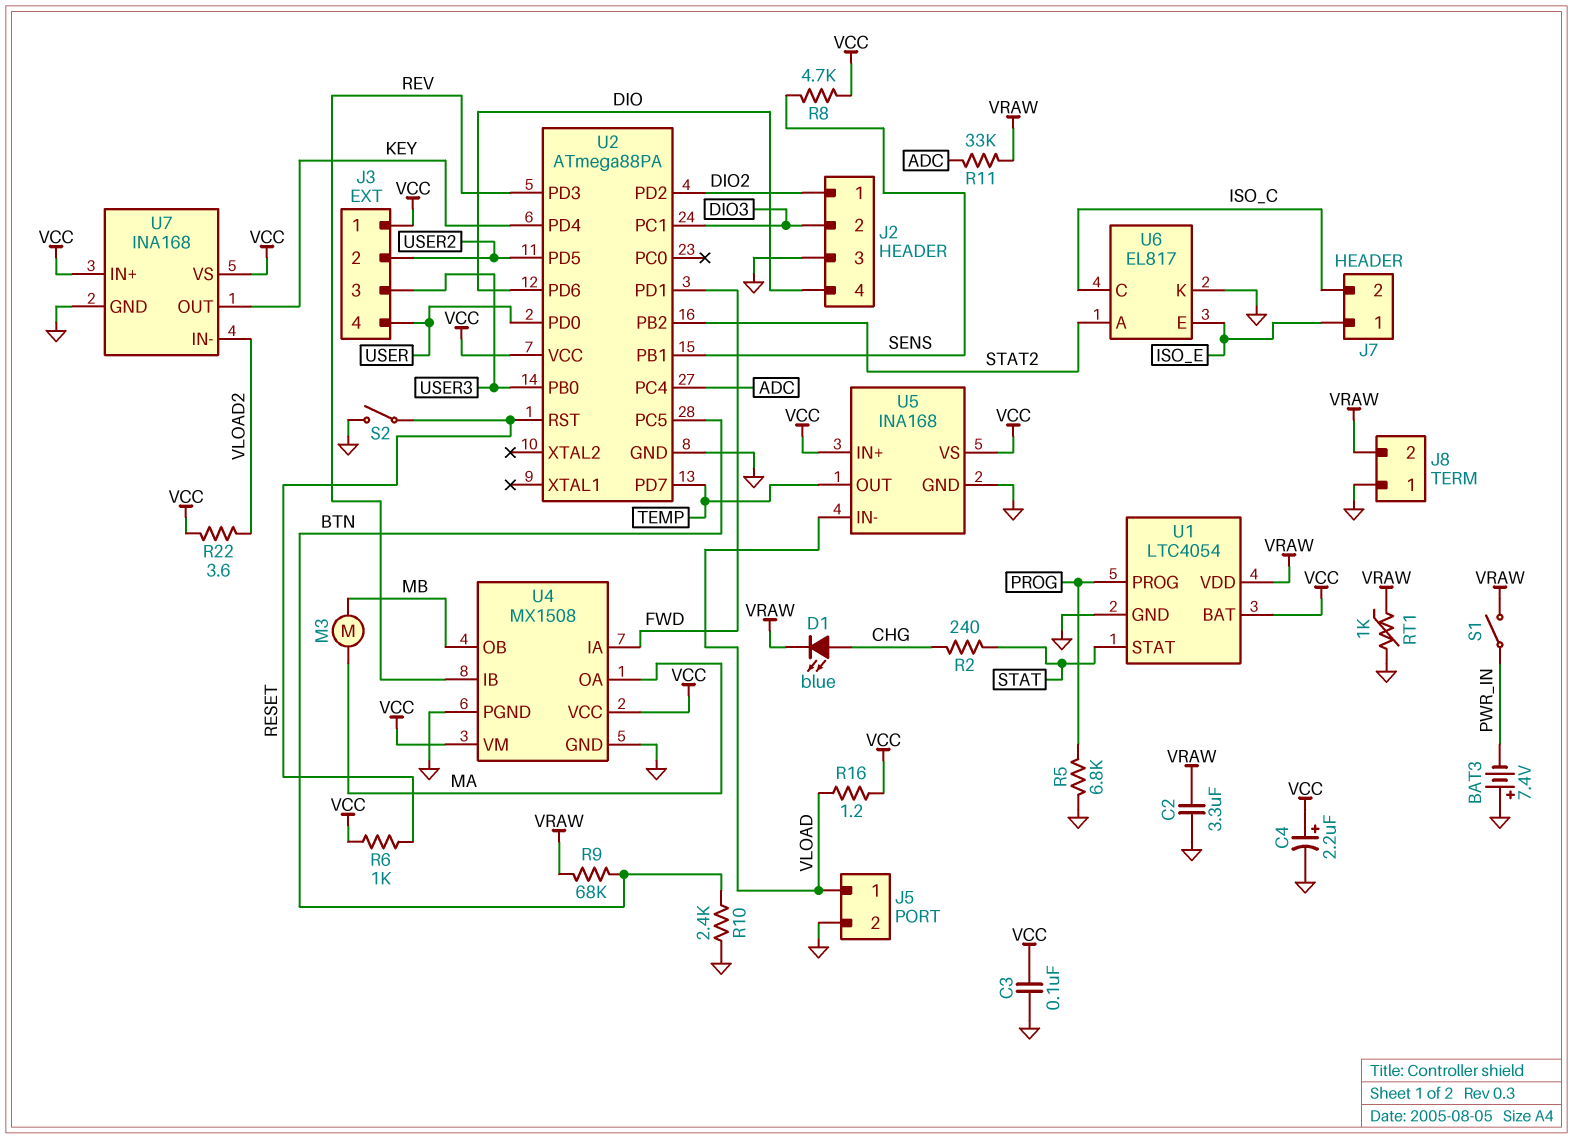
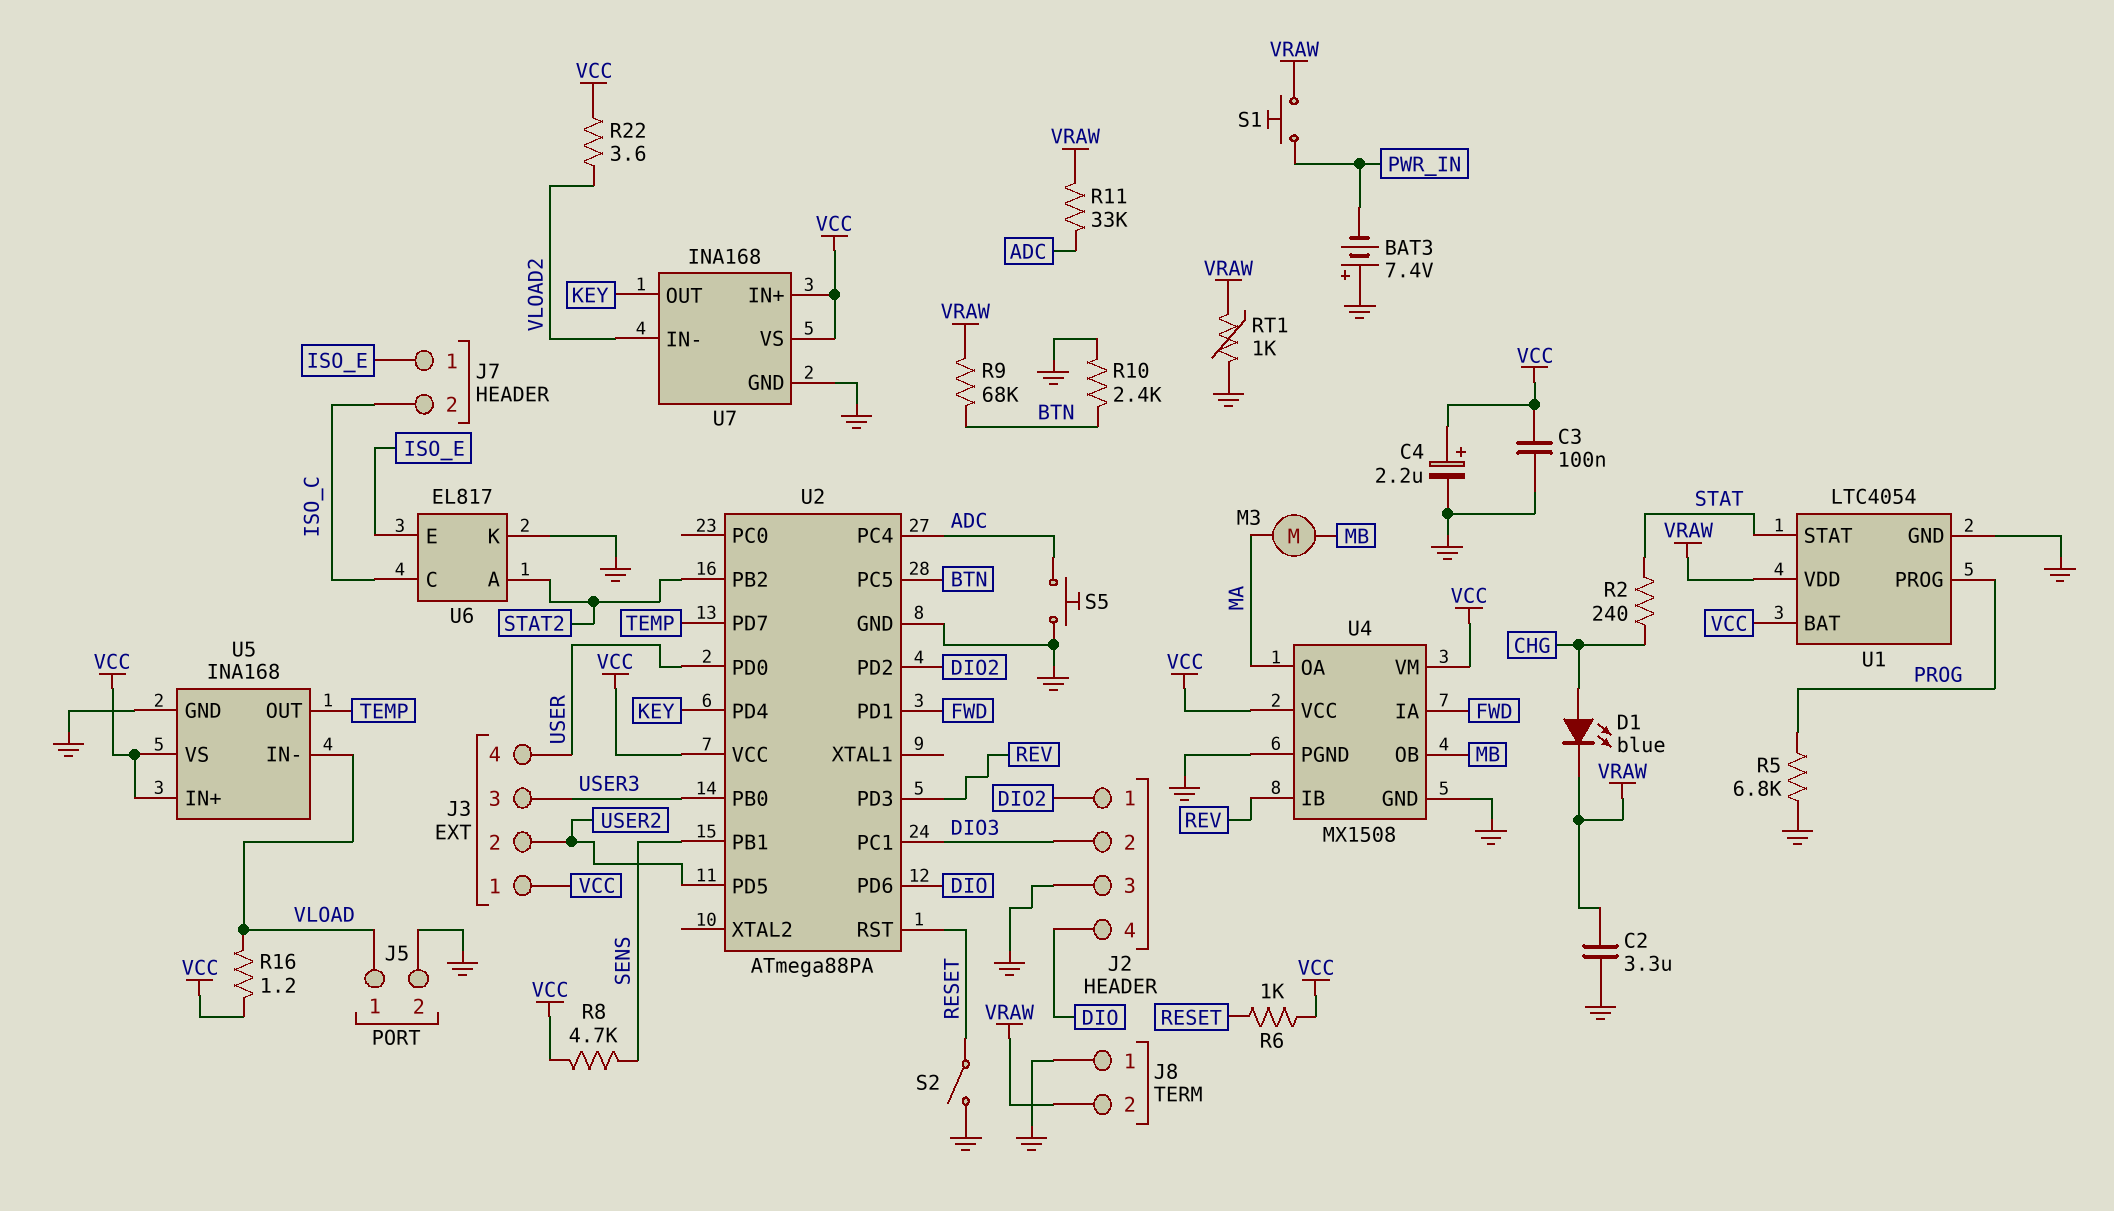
S1: switch (PWR_IN, VRAW) -> button (PWR_IN, VRAW)
S5: none -> button (ADC, GND)

